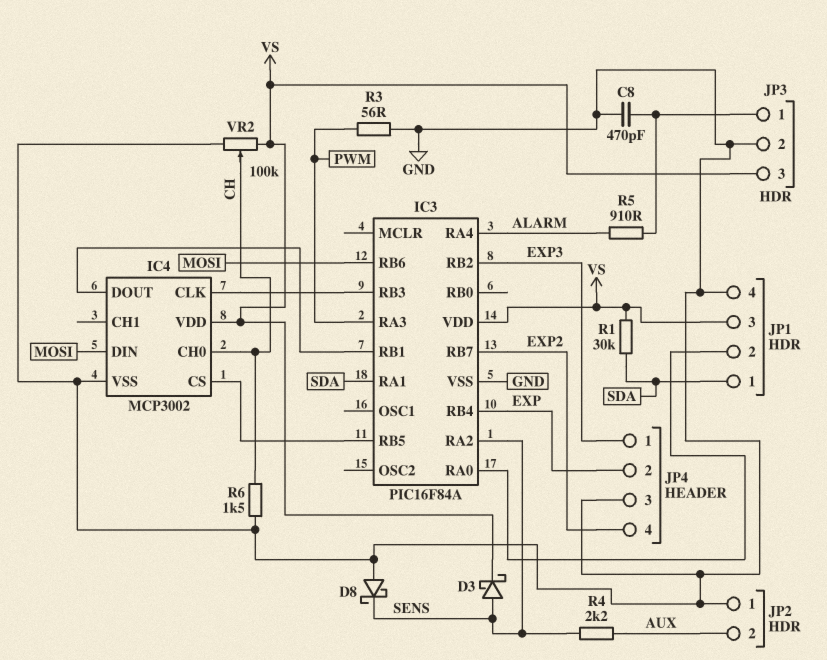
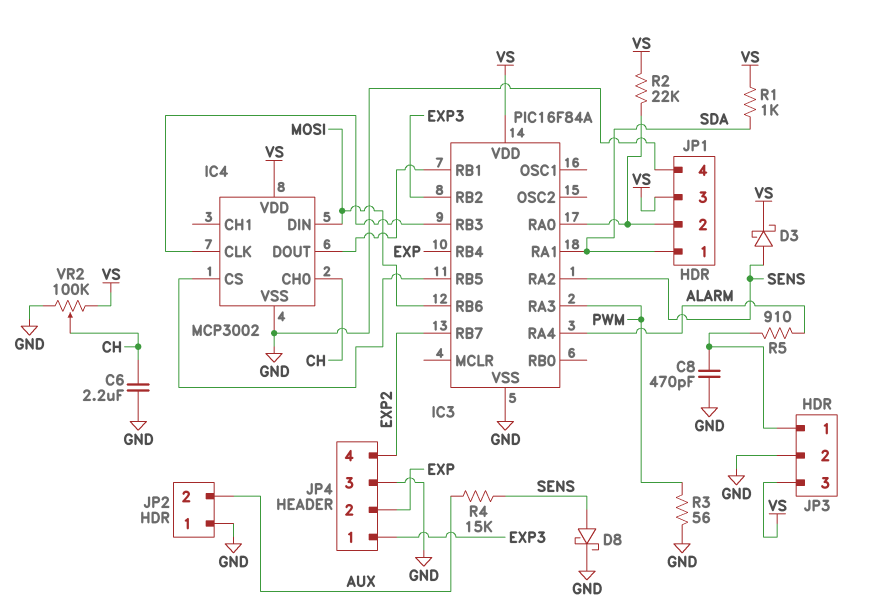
C6: none -> 2.2uF (CH, GND)
D8: schottky (A GND, K SENS) -> schottky (A SENS, K GND)
R1: 30k (SDA, VS) -> 1k (SDA, VS)
R2: none -> 22k (IC3/RA0, VS)
R4: 2.2k (AUX, SENS) -> 15k (AUX, SENS)
R6: 1.5k (CH, GND) -> none

